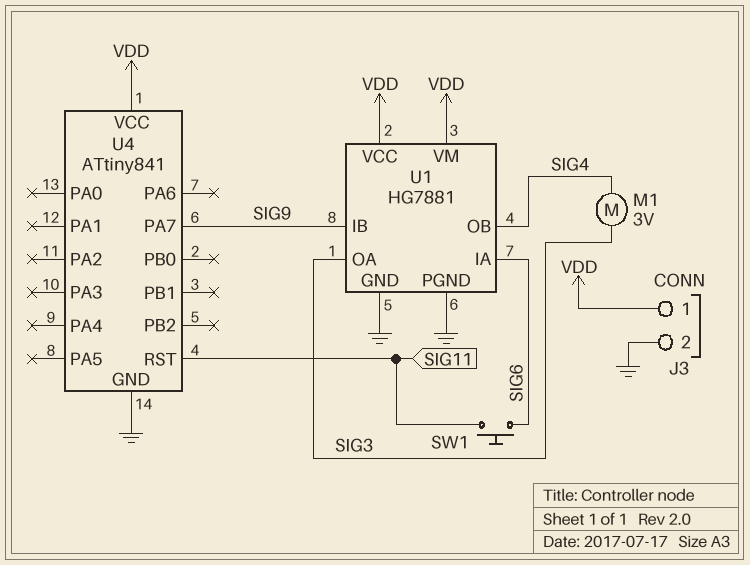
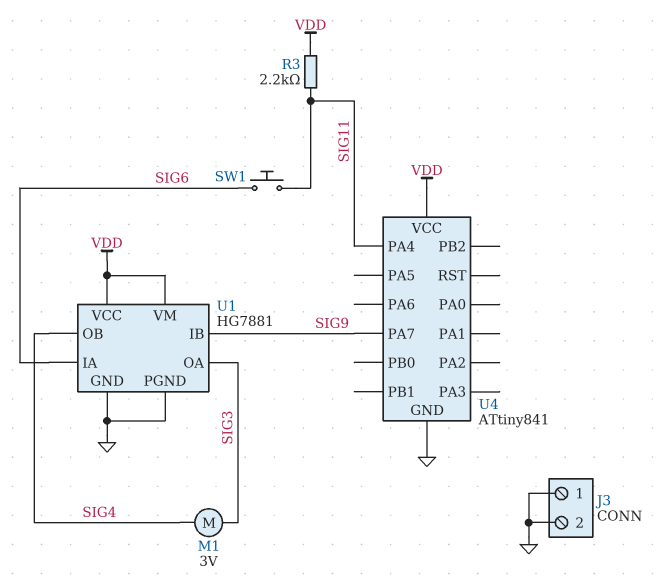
J3 pin 1: VDD -> GND
R3: none -> 2.2k (SIG11, VDD)
U4 pin PA4: none -> SIG11
U4 pin RST: SIG11 -> none

